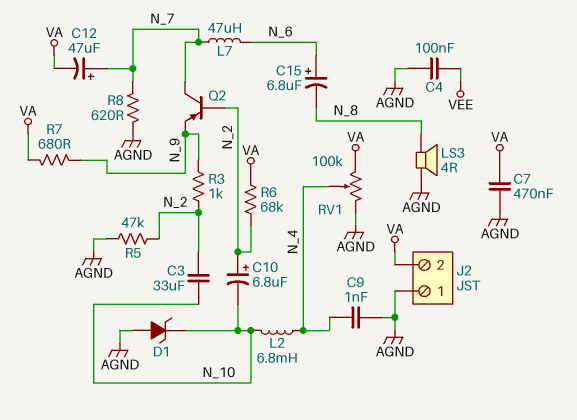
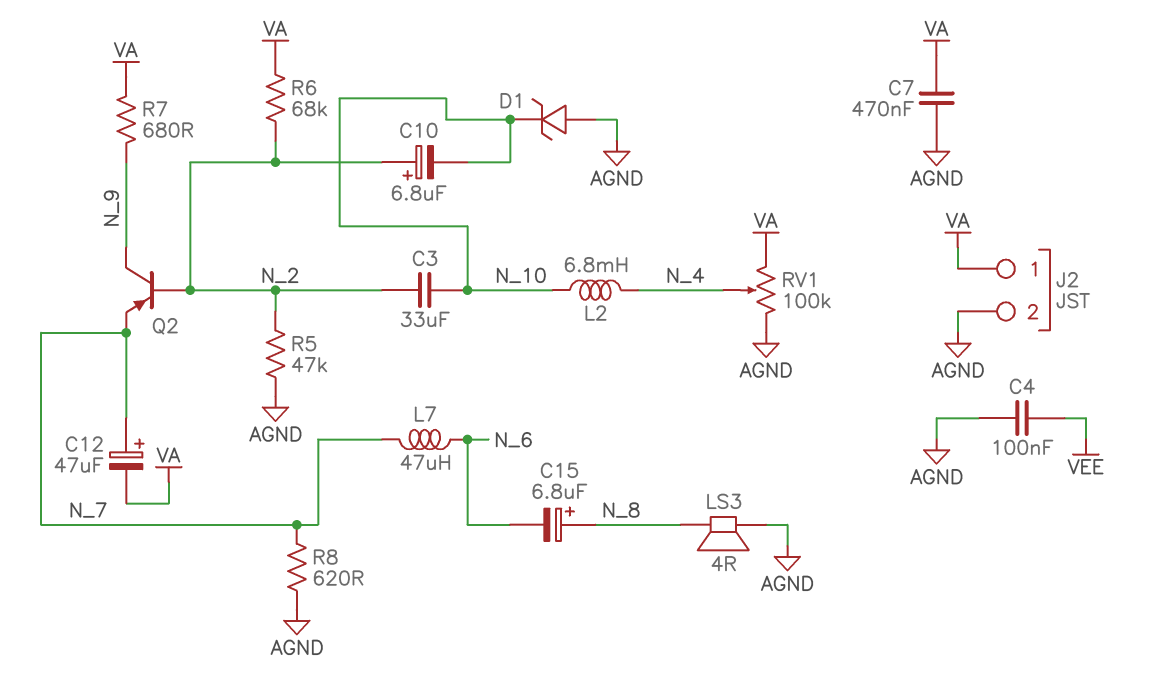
C9: 1nF (AGND, N_4) -> none
C15: 6.8uF (plus N_6, minus N_8) -> 6.8uF (plus N_8, minus N_6)
J2 pin 1: AGND -> VA
J2 pin 2: VA -> AGND
Q2: PNP (B N_2, C N_7, E N_9) -> PNP (B N_2, C N_9, E N_7)
R3: 1k (N_2, N_9) -> none

